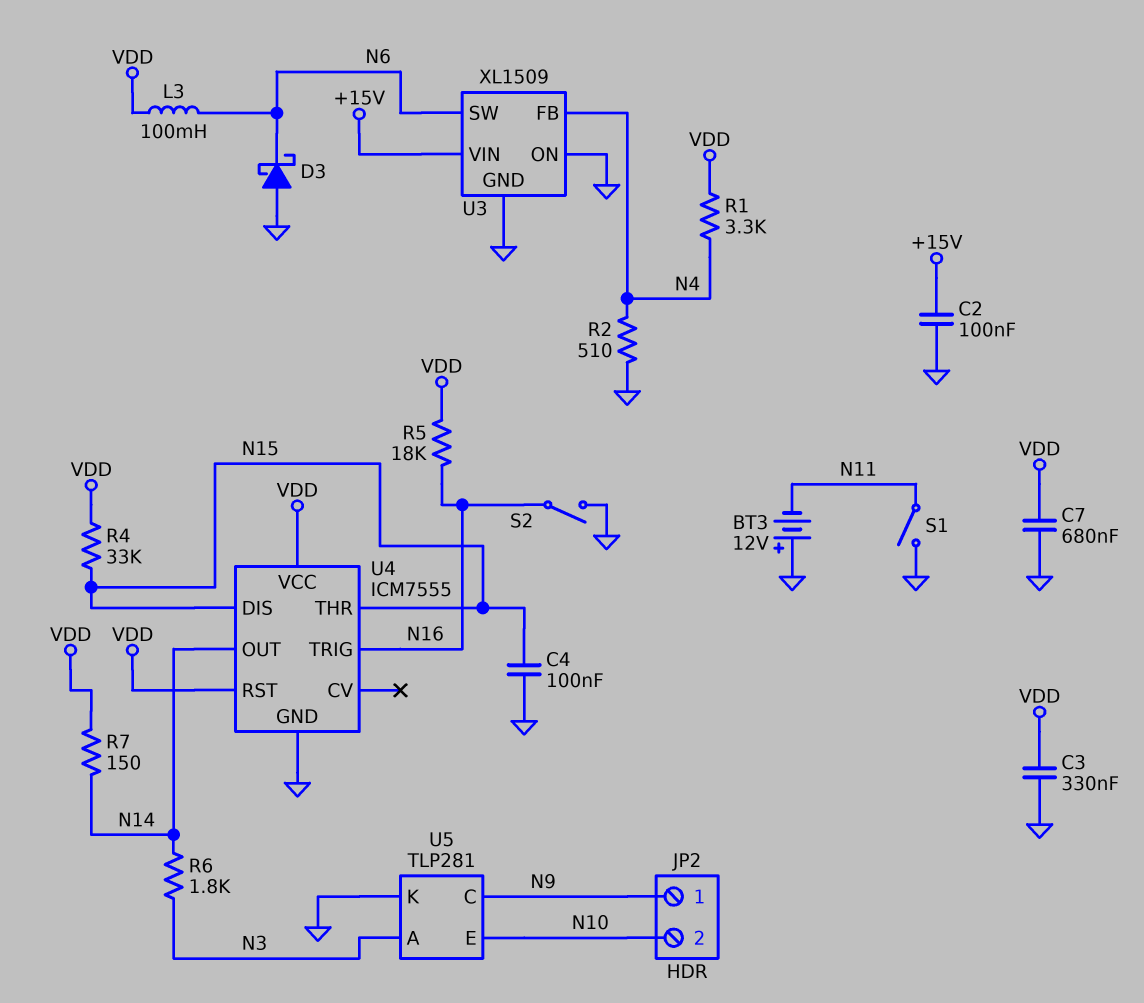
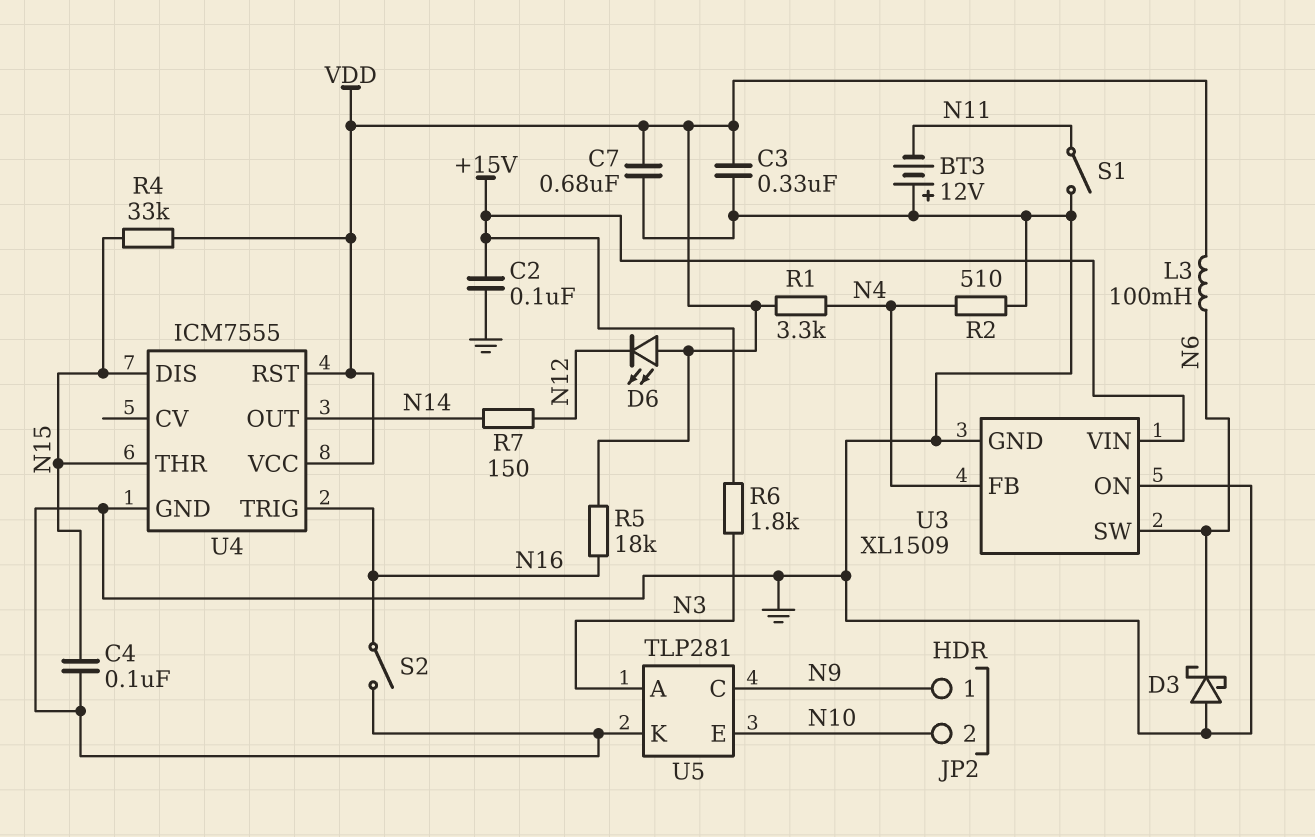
D6: none -> LED (A VDD, K N12)
R6: 1.8k (N3, N14) -> 1.8k (+15V, N3)
R7: 150 (N14, VDD) -> 150 (N12, N14)

